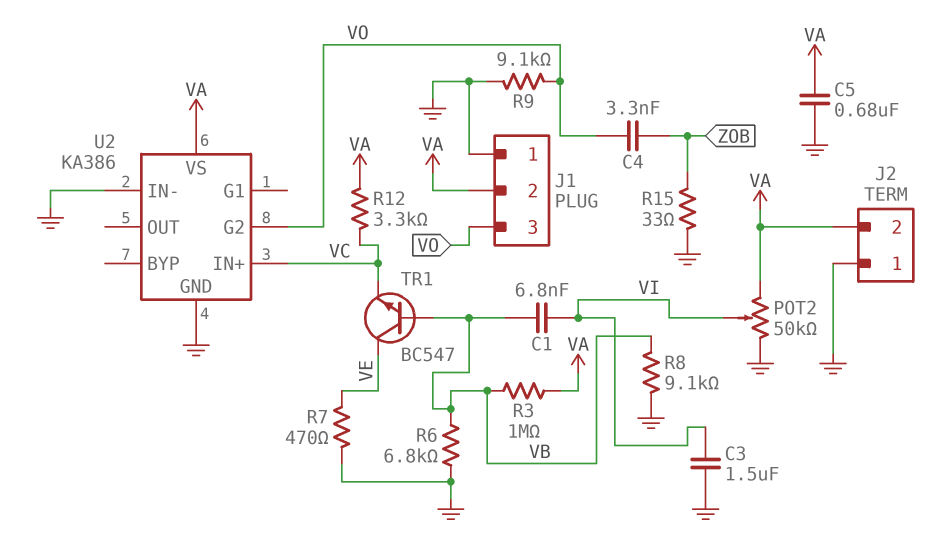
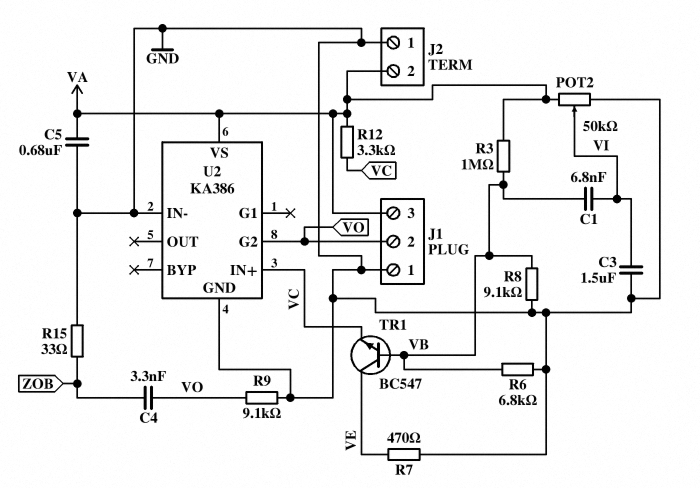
J1 pin 2: VA -> VO
J1 pin 3: VO -> VA

